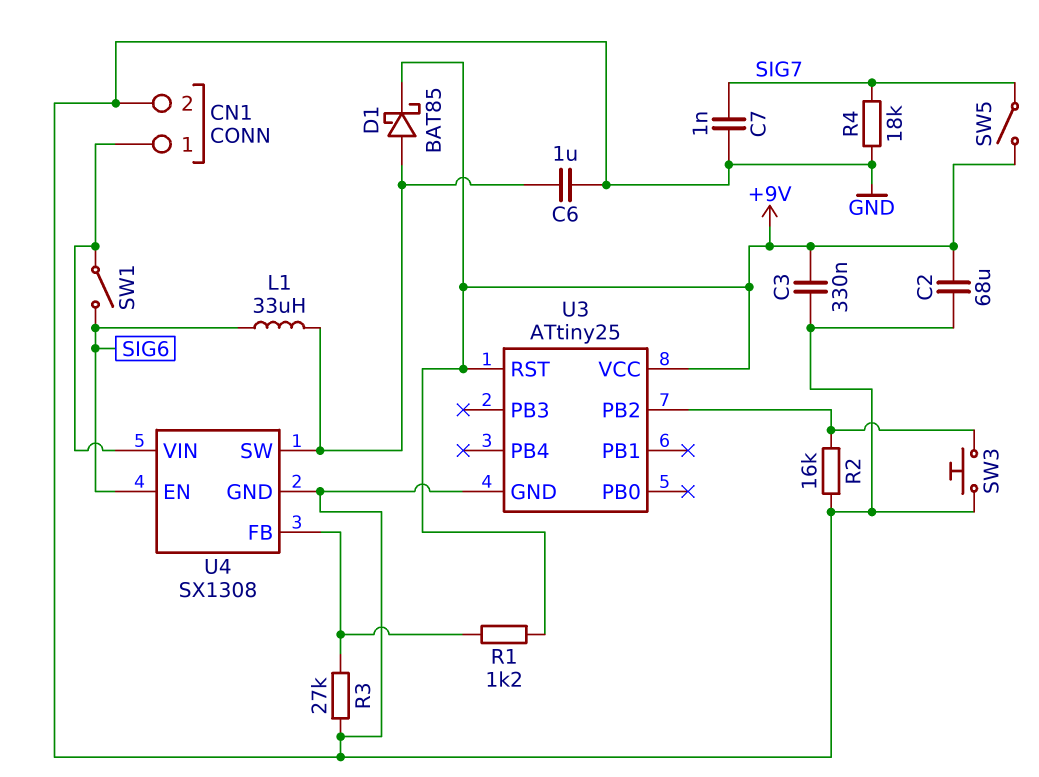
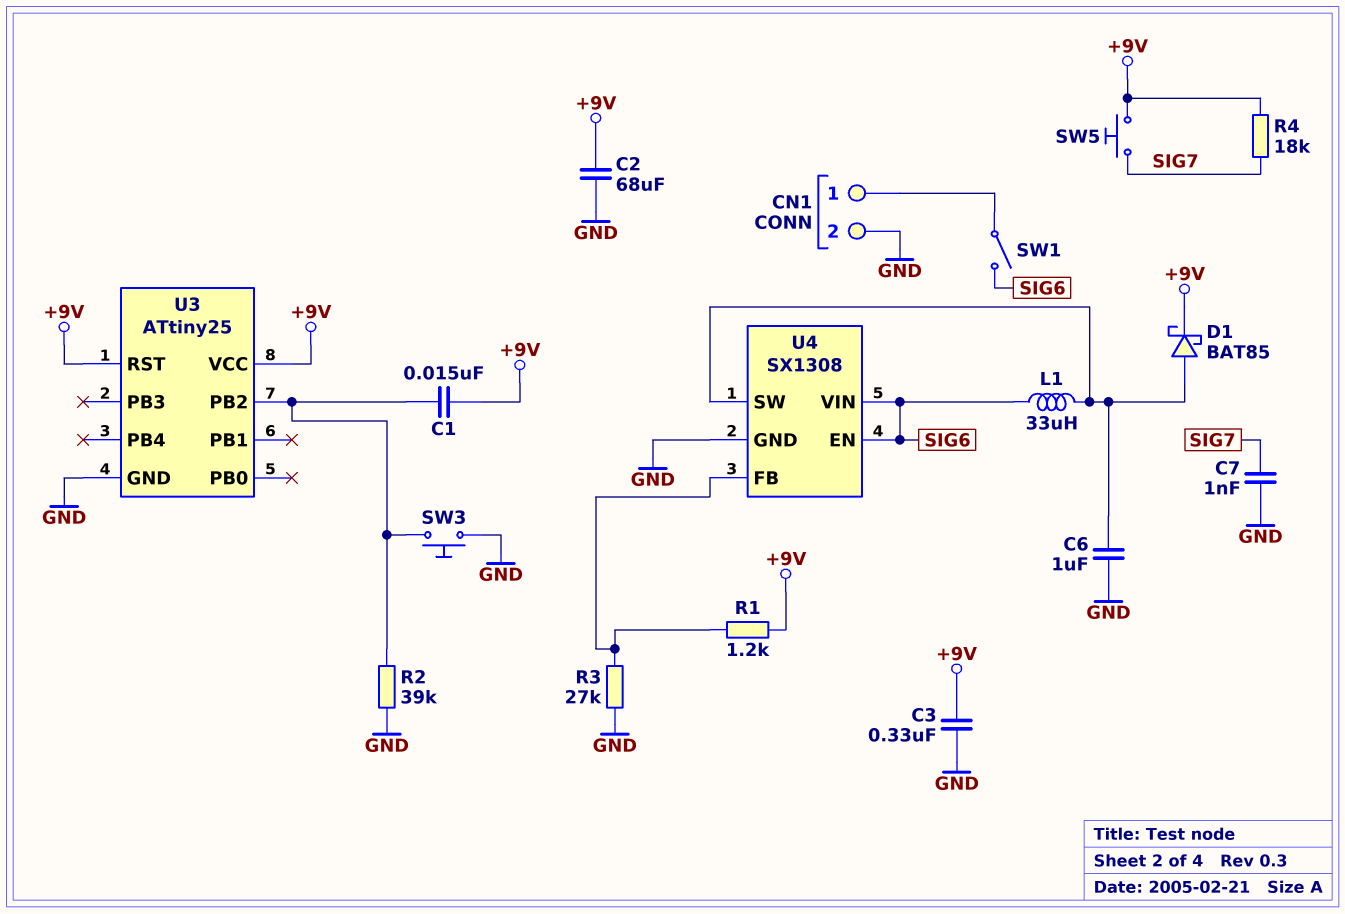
C1: none -> 15nF (+9V, U3/PB2)
R2: 16k (GND, U3/PB2) -> 39k (GND, U3/PB2)
R4: 18k (GND, SIG7) -> 18k (+9V, SIG7)
SW5: switch (+9V, SIG7) -> button (+9V, SIG7)
U4 pin VIN: CN1/1 -> SIG6

